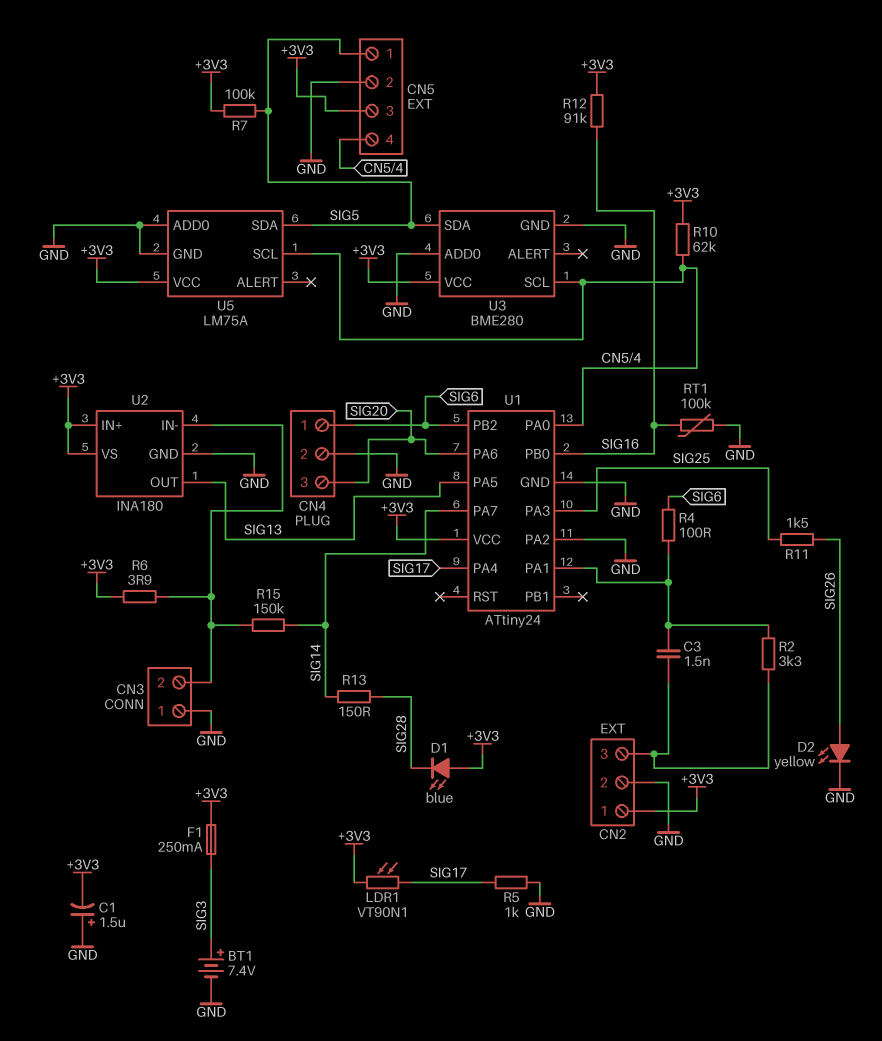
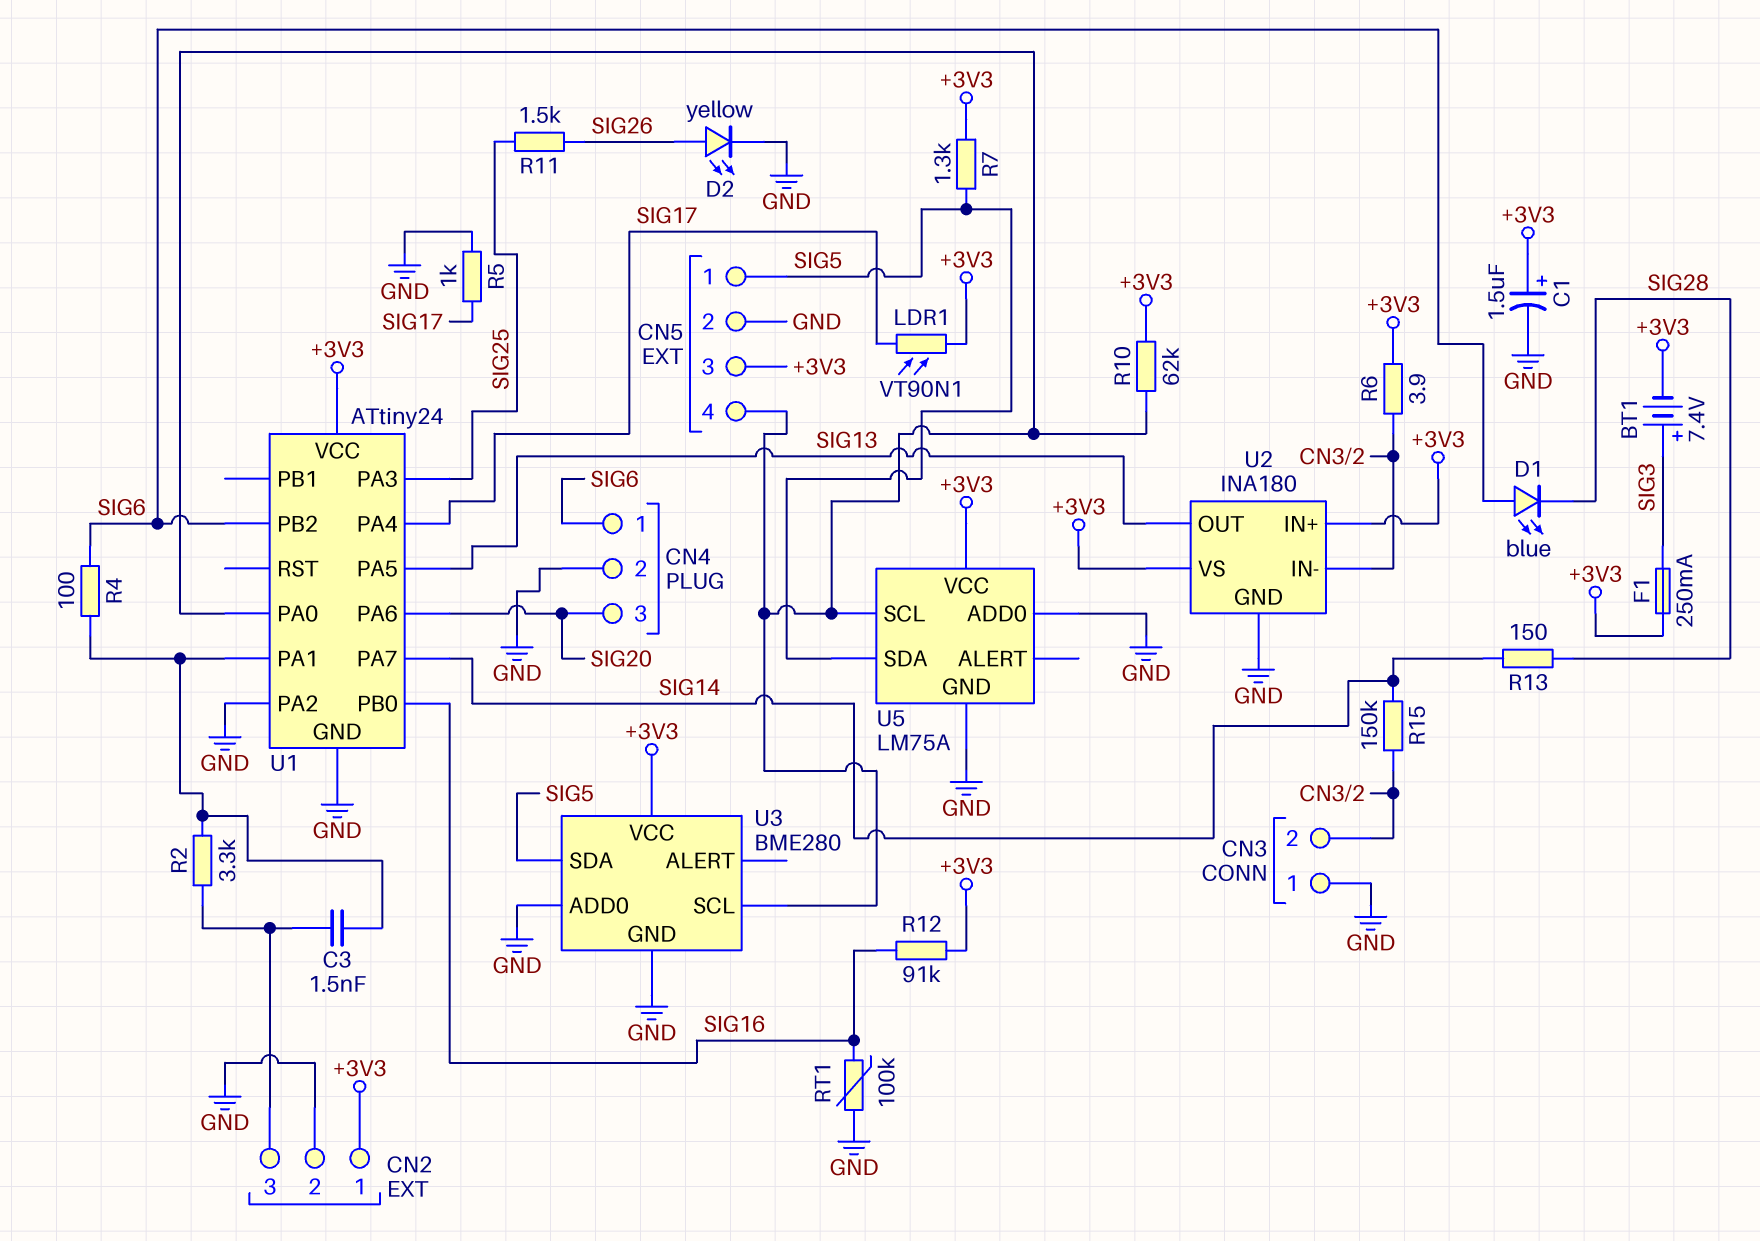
BT1: 7.4V (plus SIG3, minus GND) -> 7.4V (plus SIG3, minus +3V3)
C1: 1.5uF (plus GND, minus +3V3) -> 1.5uF (plus +3V3, minus GND)
D1: LED blue (A +3V3, K SIG28) -> LED blue (A SIG6, K SIG28)
R7: 100k (+3V3, SIG5) -> 1.3k (+3V3, SIG5)

